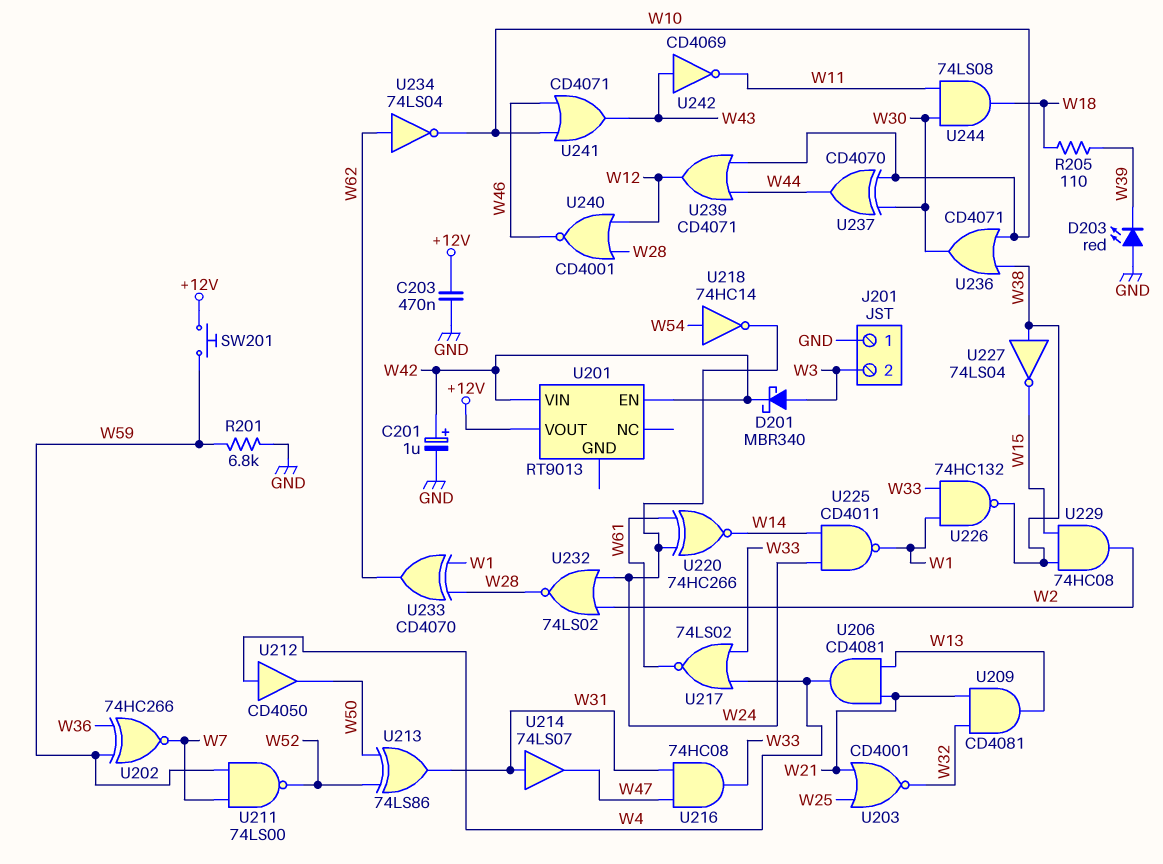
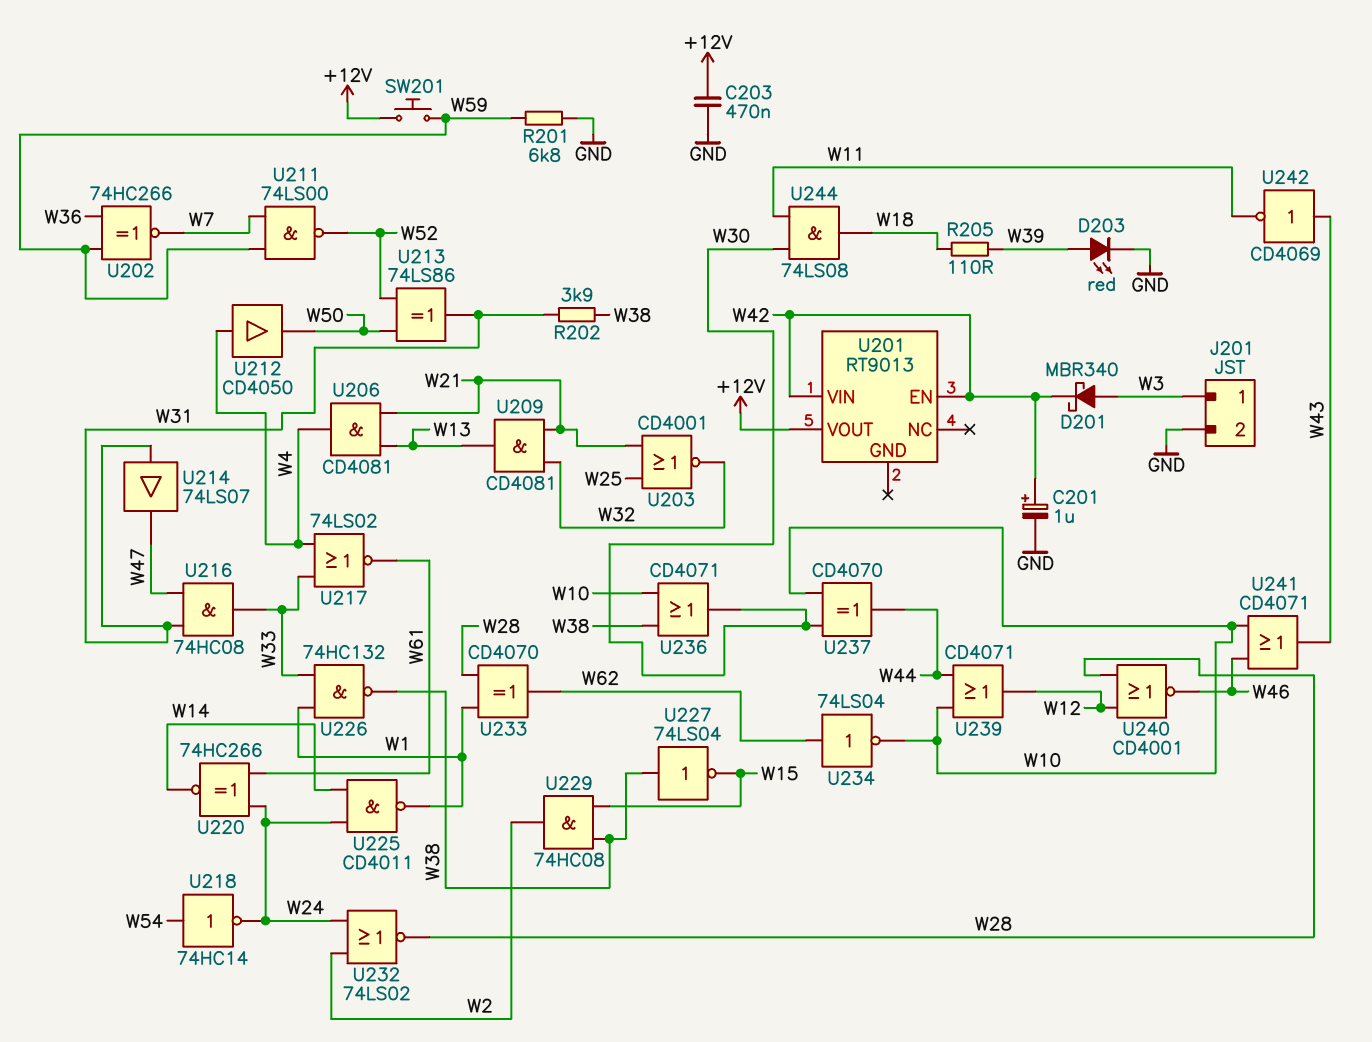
D203: LED red (A GND, K W39) -> LED red (A W39, K GND)
J201 pin 1: GND -> W3
J201 pin 2: W3 -> GND
R202: none -> 3.9k (W31, W38)

